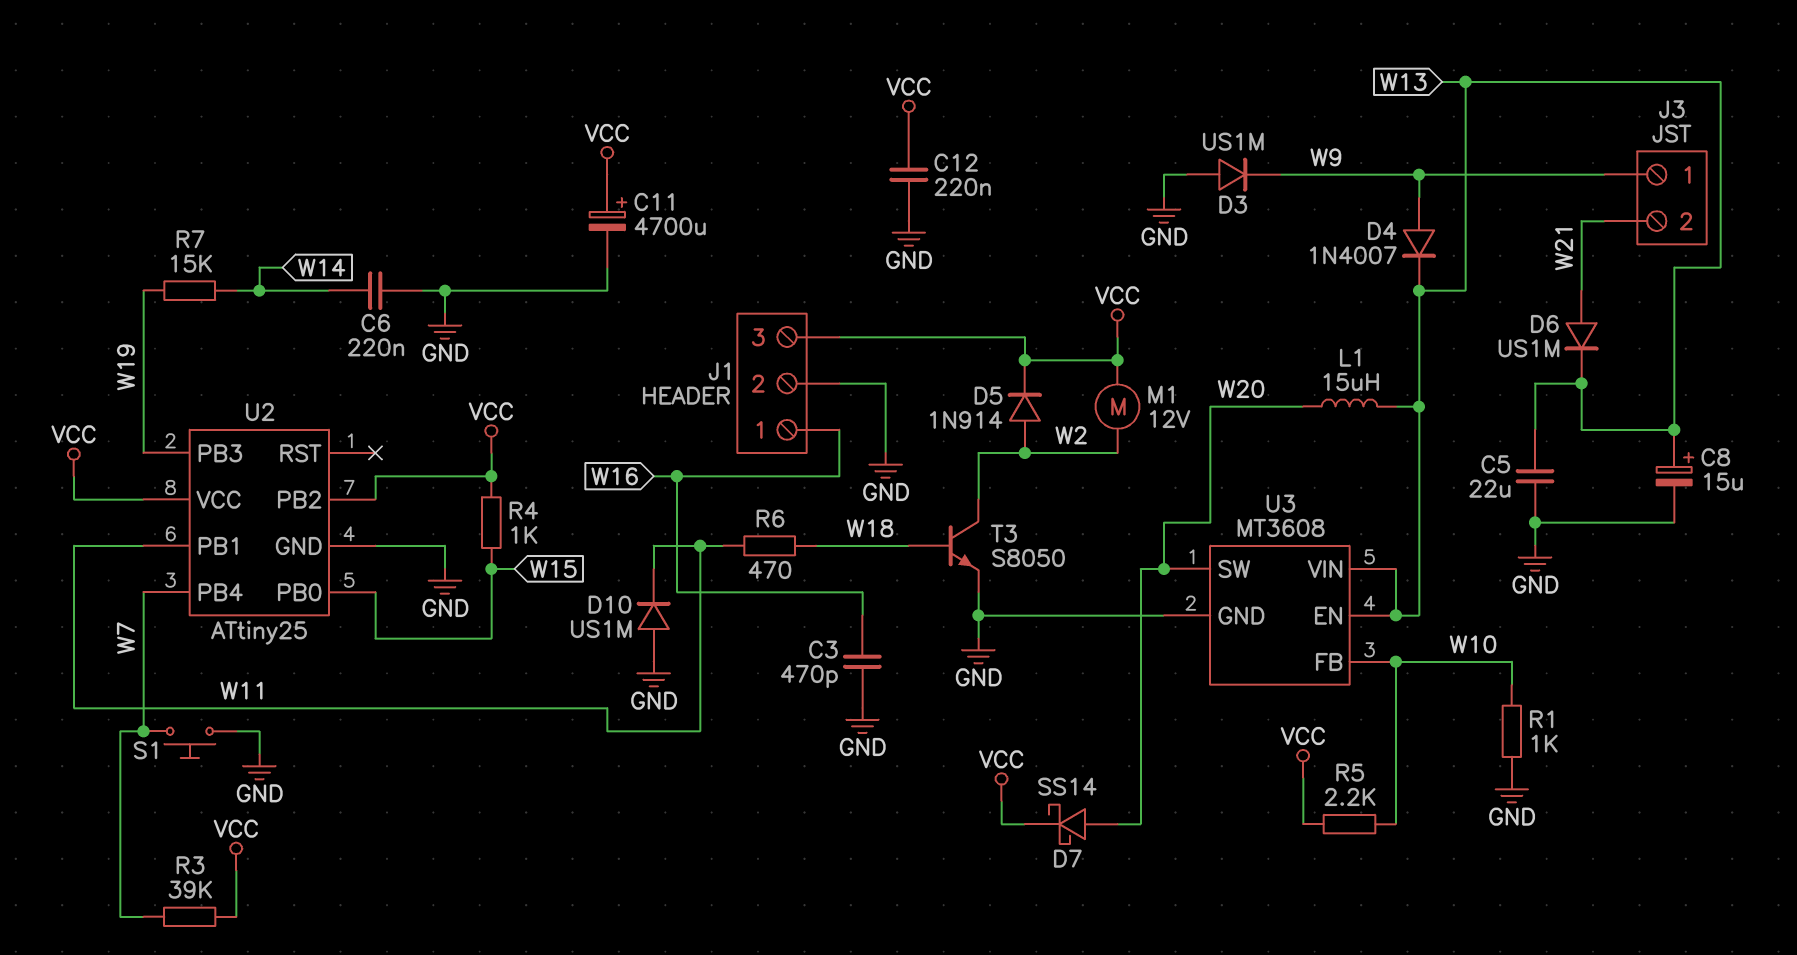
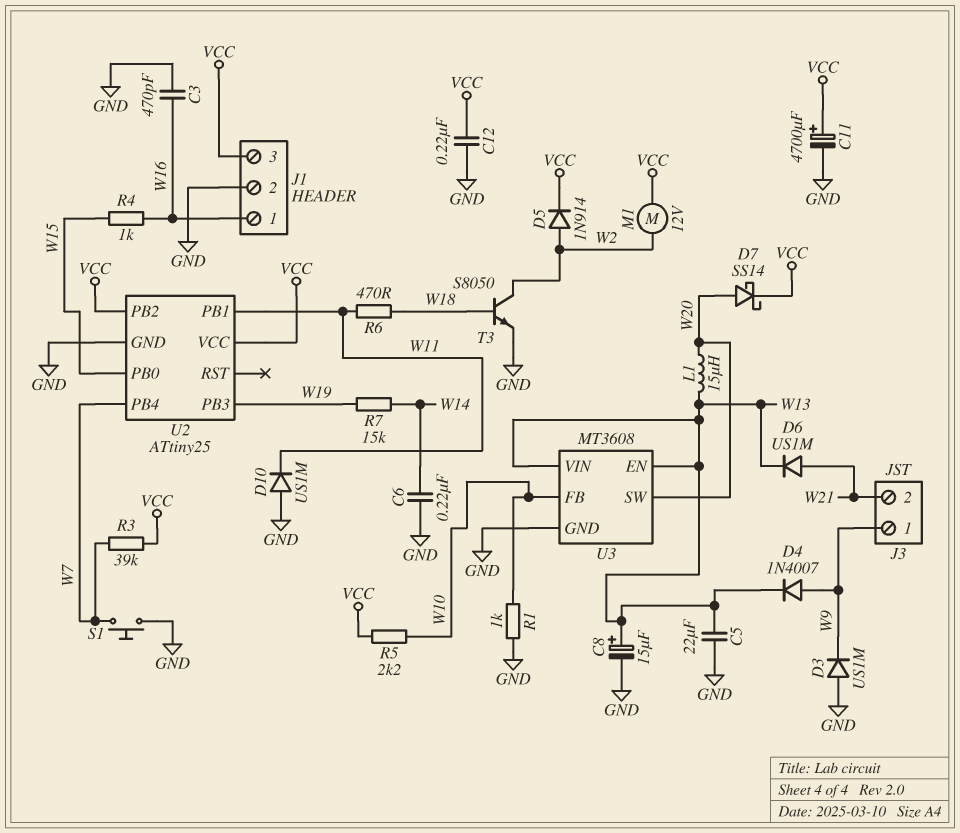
R4: 1k (VCC, W15) -> 1k (W15, W16)

